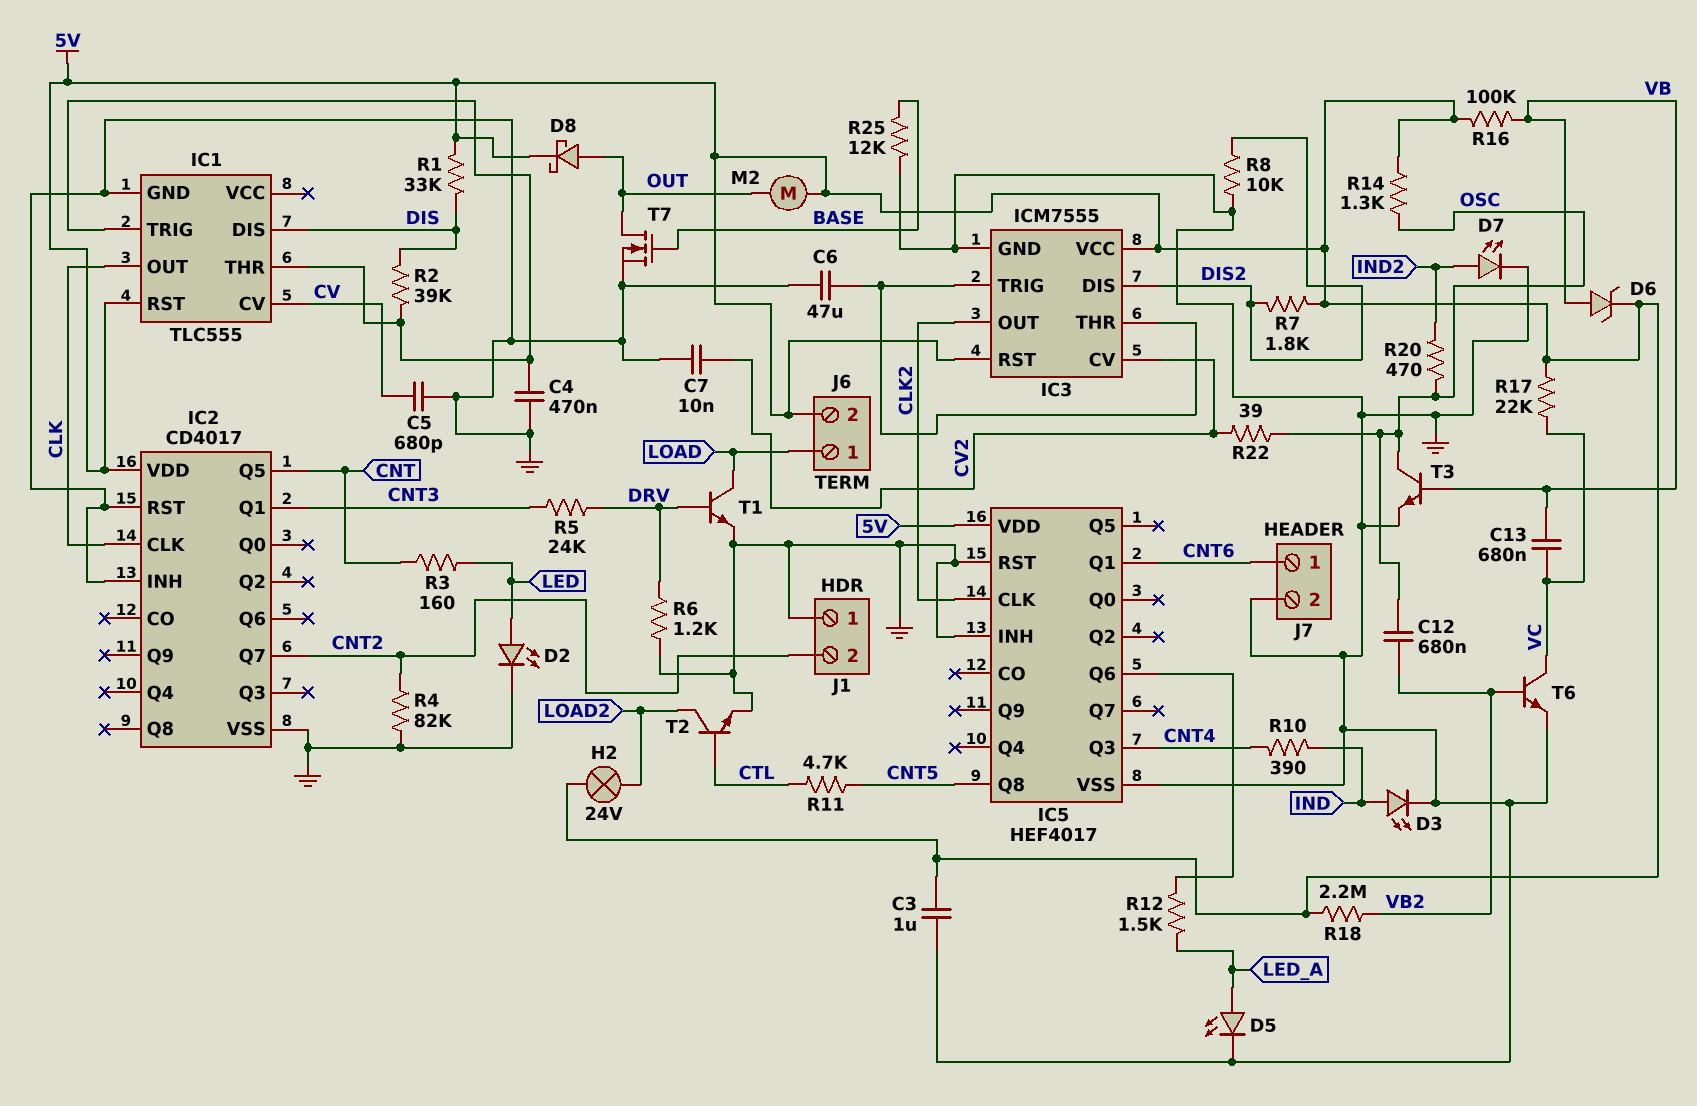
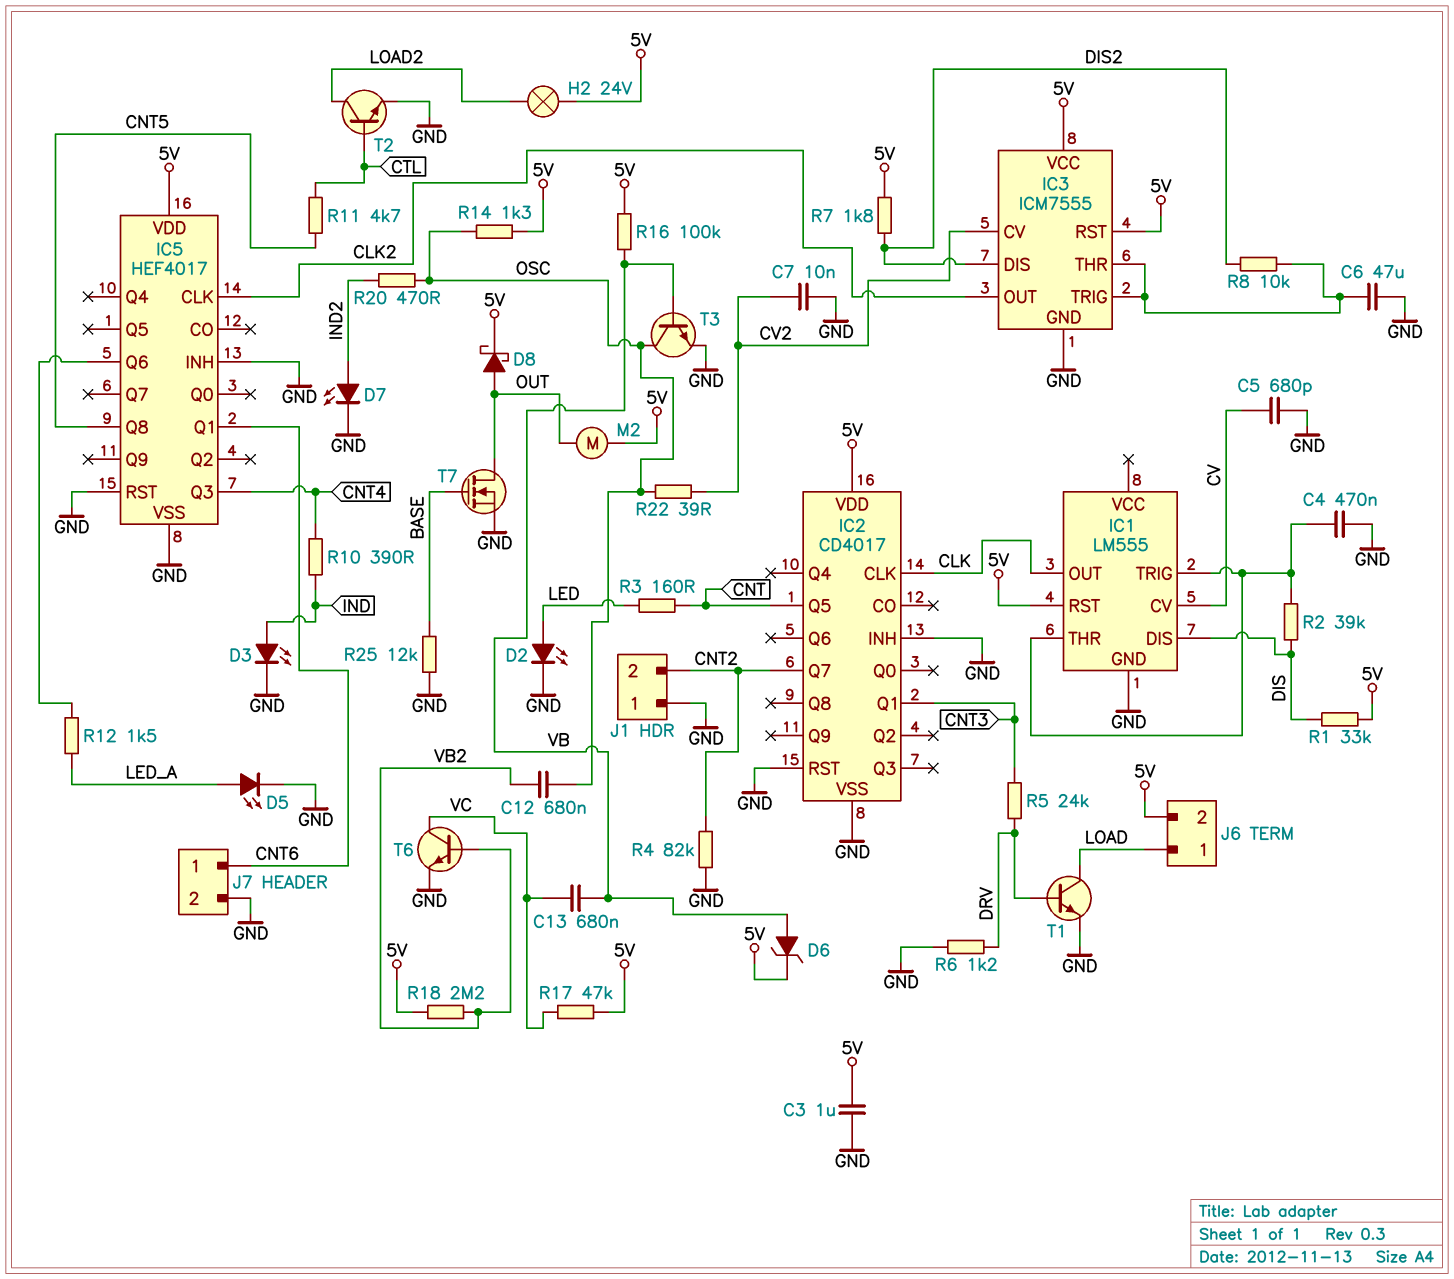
IC1: TLC555 -> LM555
R8: 10k (DIS2, GND) -> 10k (DIS2, IC3/THR)
R17: 22k (5V, VC) -> 47k (5V, VC)

